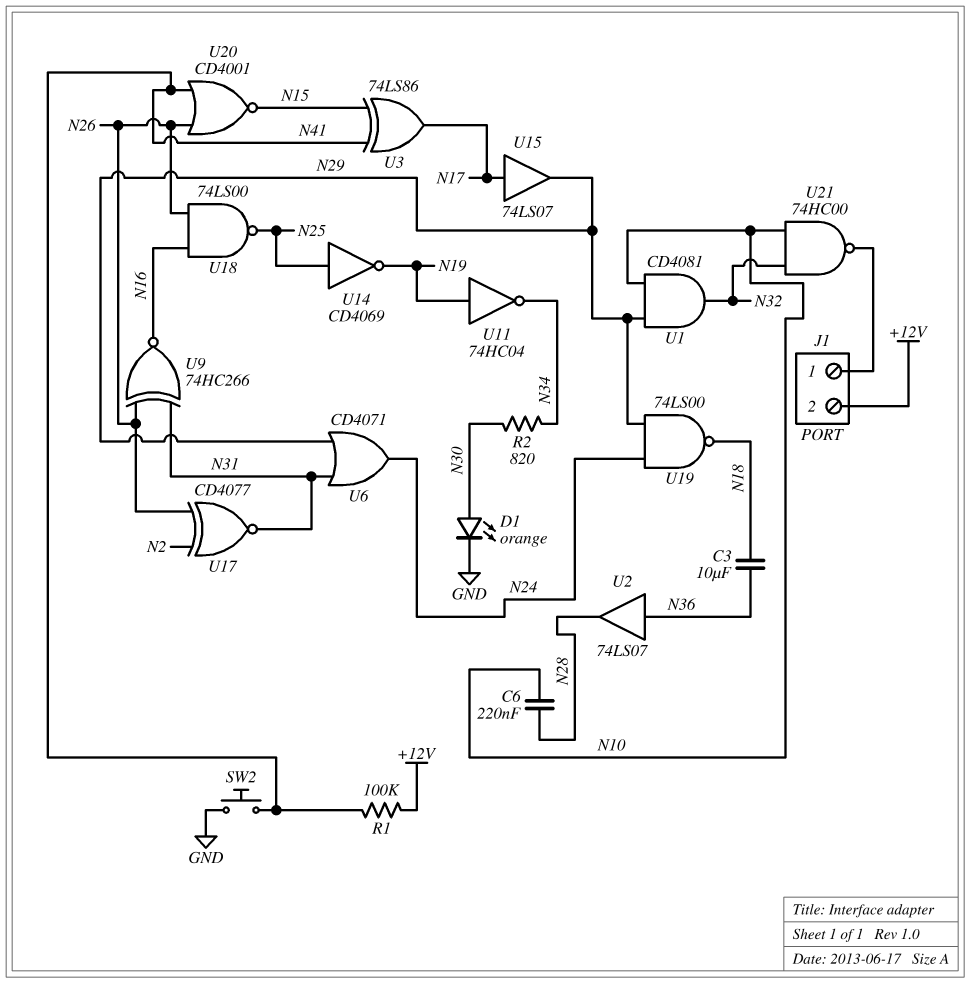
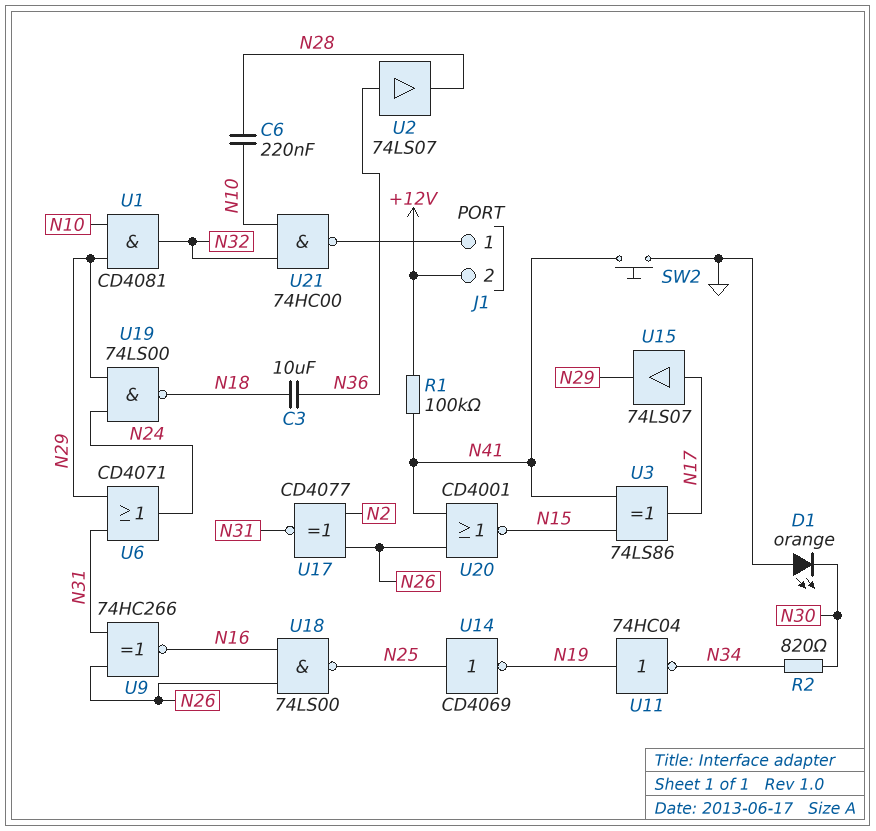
D1: LED orange (A N30, K GND) -> LED orange (A GND, K N30)

